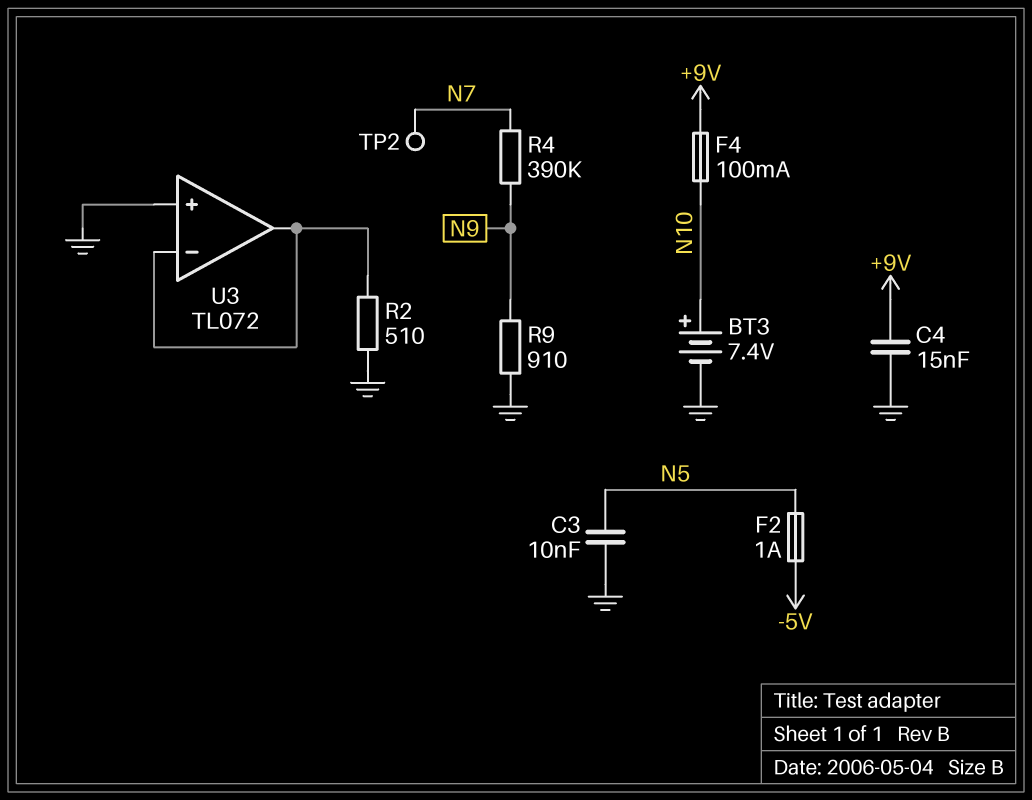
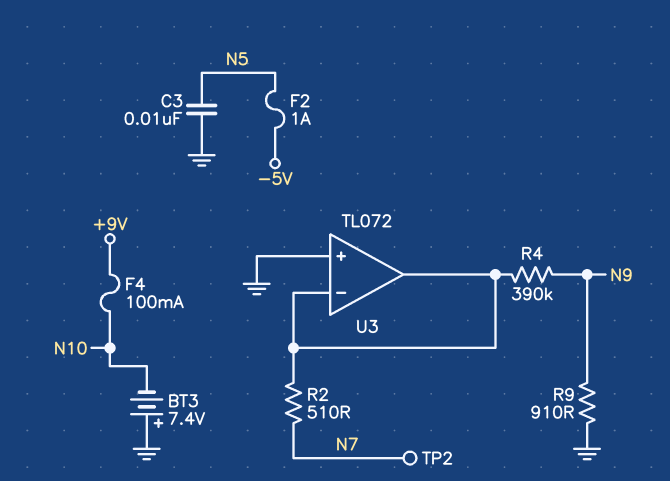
BT3: 7.4V (plus N10, minus GND) -> 7.4V (plus GND, minus N10)
C4: 15nF (+9V, GND) -> none
R2: 510 (GND, U3/in-) -> 510 (N7, U3/in-)
R4: 390k (N7, N9) -> 390k (N9, U3/in-)

